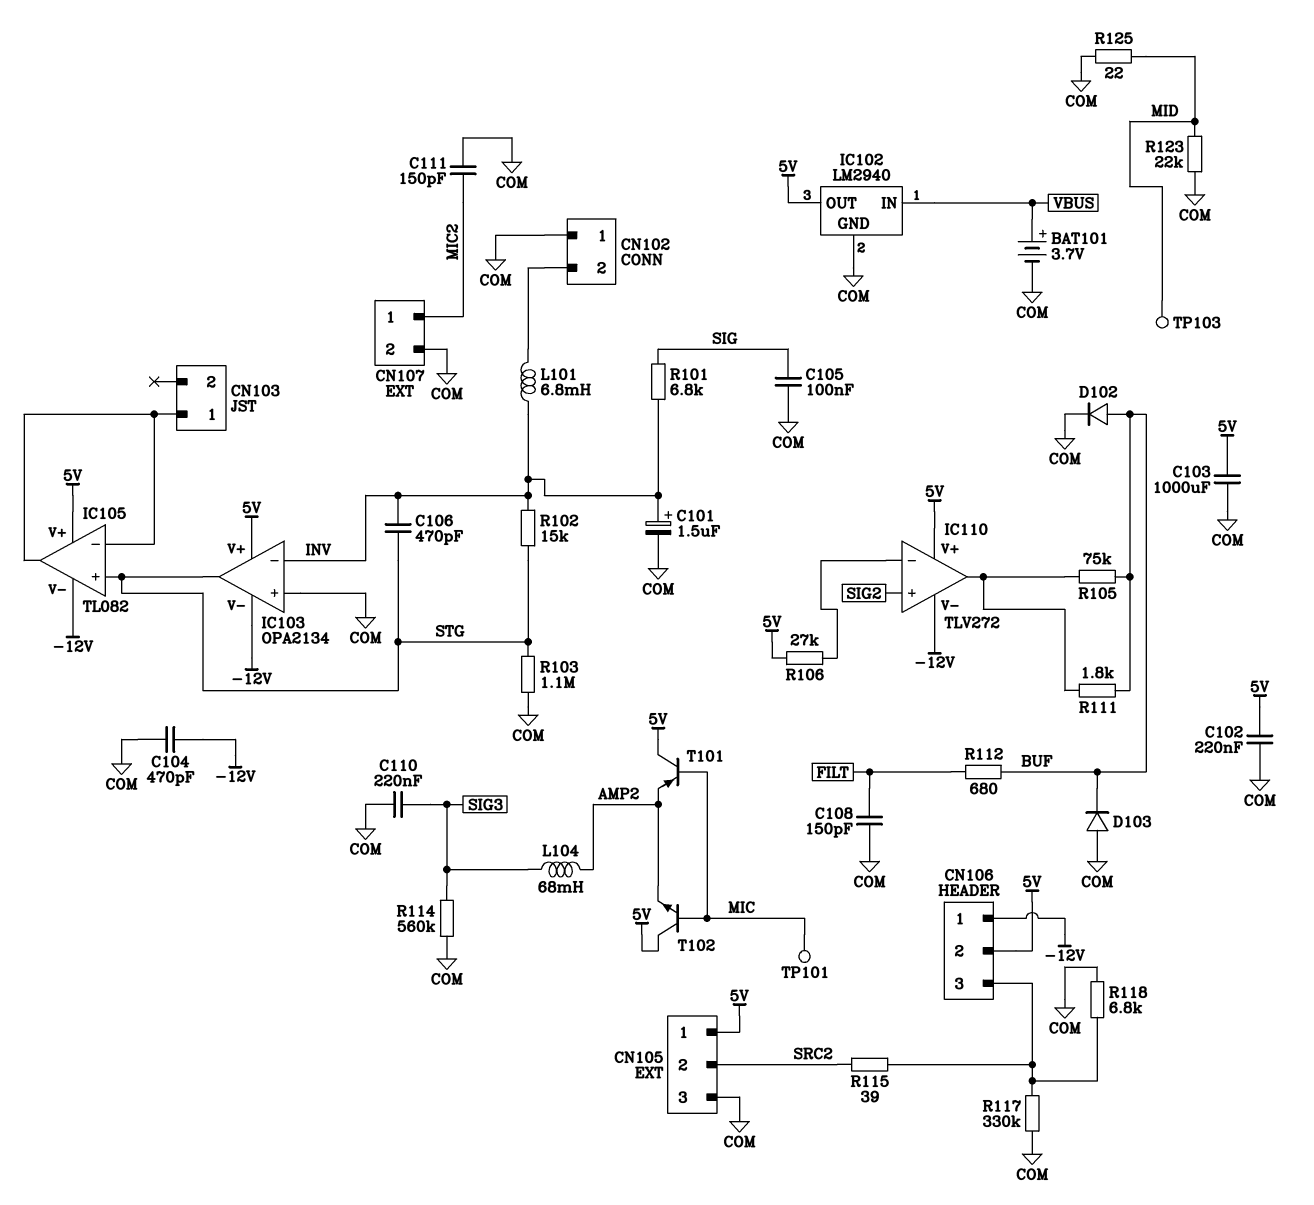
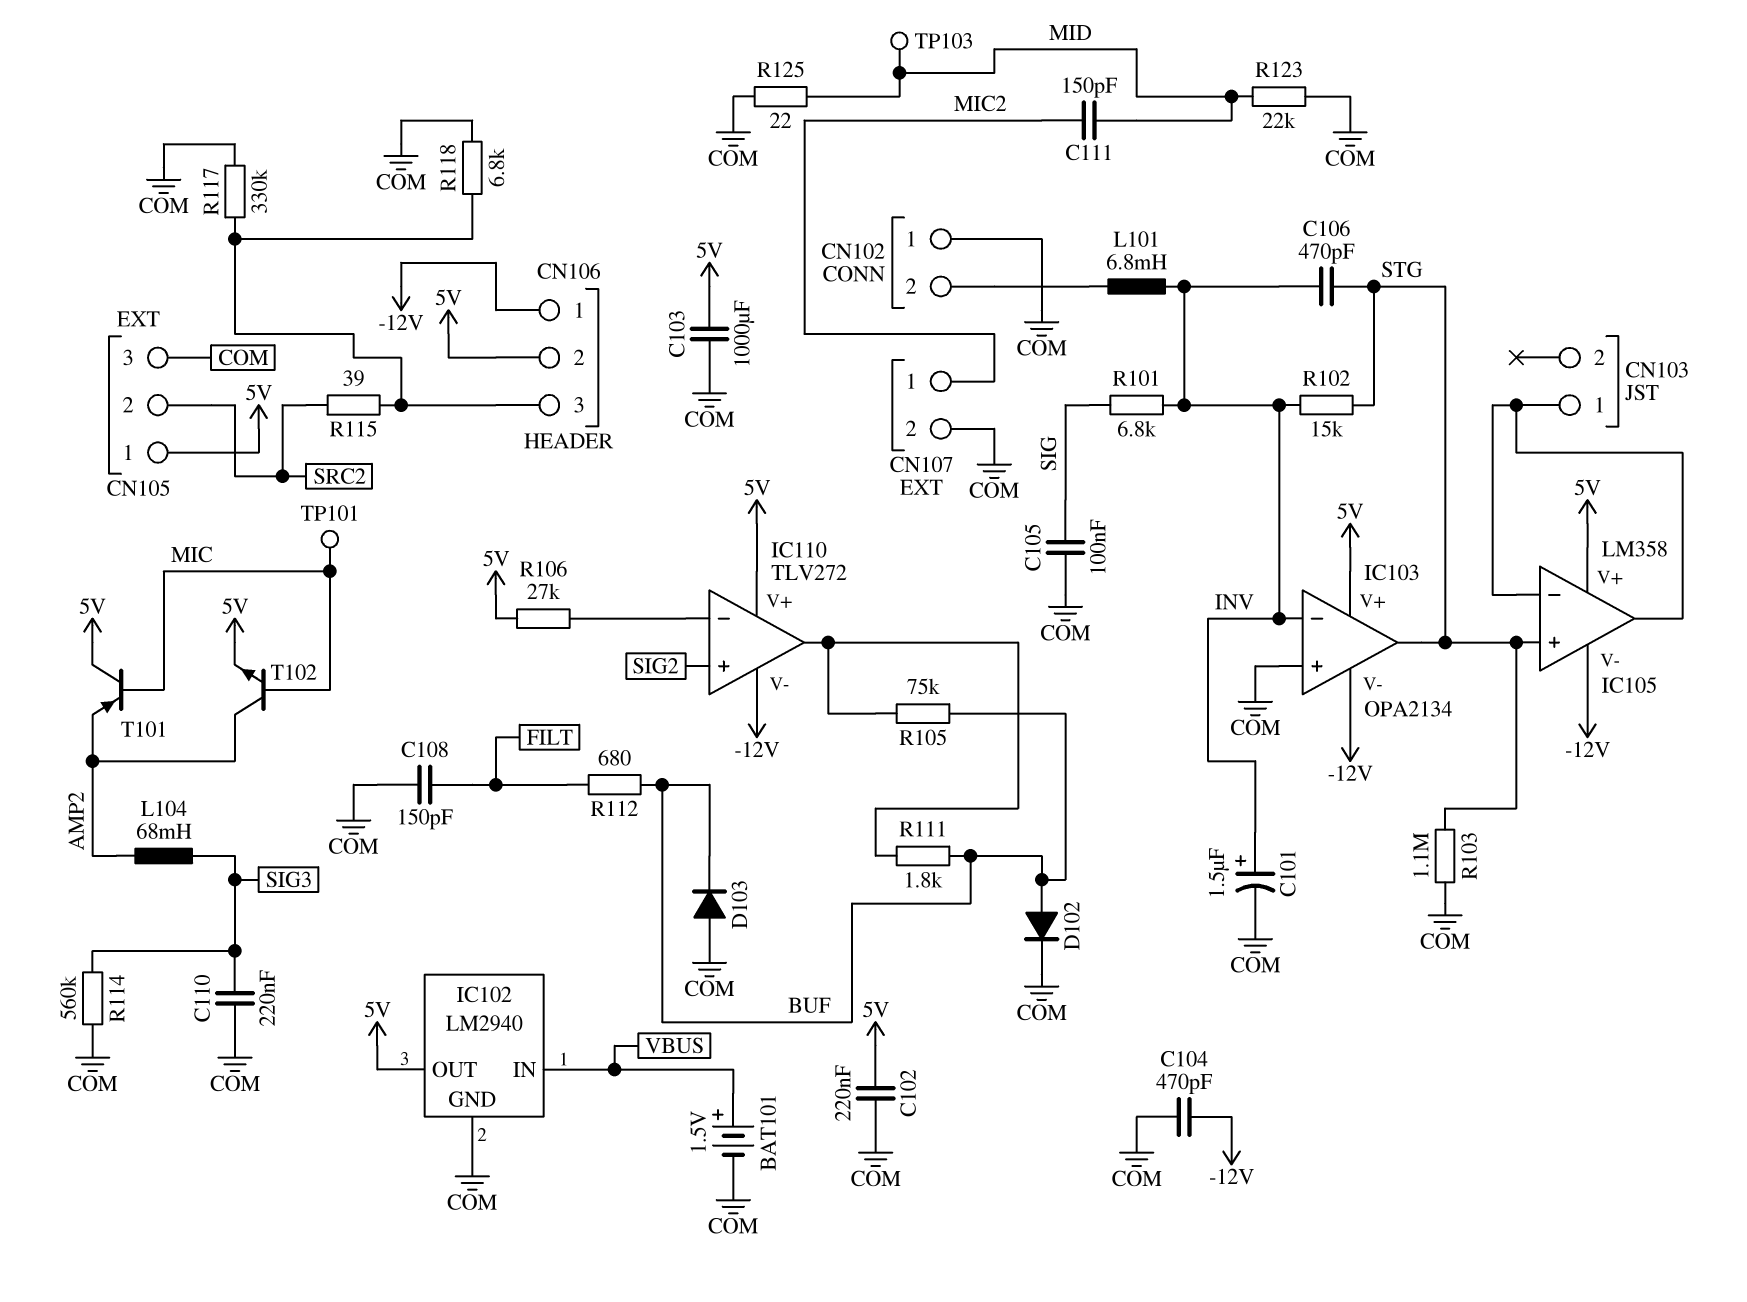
BAT101: 3.7V (plus VBUS, minus COM) -> 1.5V (plus VBUS, minus COM)
C111: 150pF (COM, MIC2) -> 150pF (MIC2, MID)
IC105: TL082 -> LM358
T102: NPN (B MIC, C 5V, E AMP2) -> NPN (B MIC, C AMP2, E 5V)

